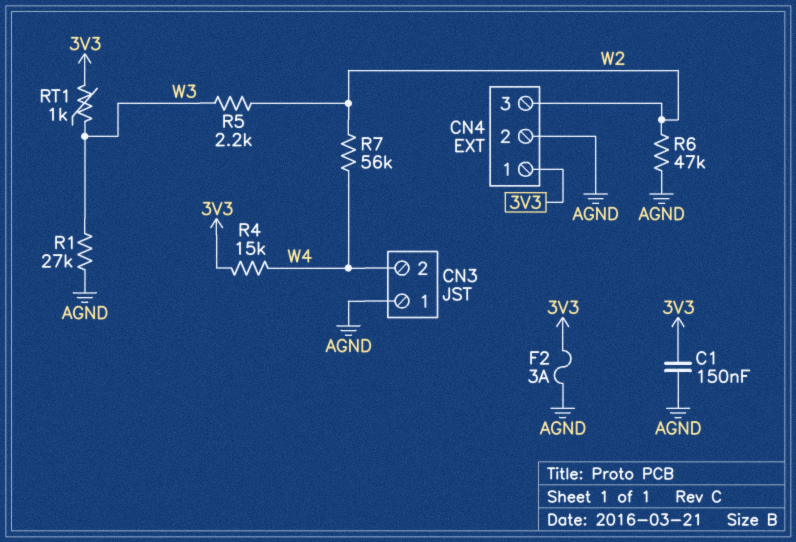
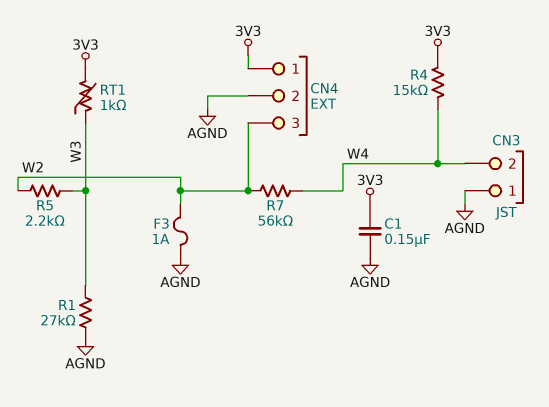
F2: 3A (3V3, AGND) -> none
F3: none -> 1A (AGND, W2)
R6: 47k (AGND, W2) -> none

